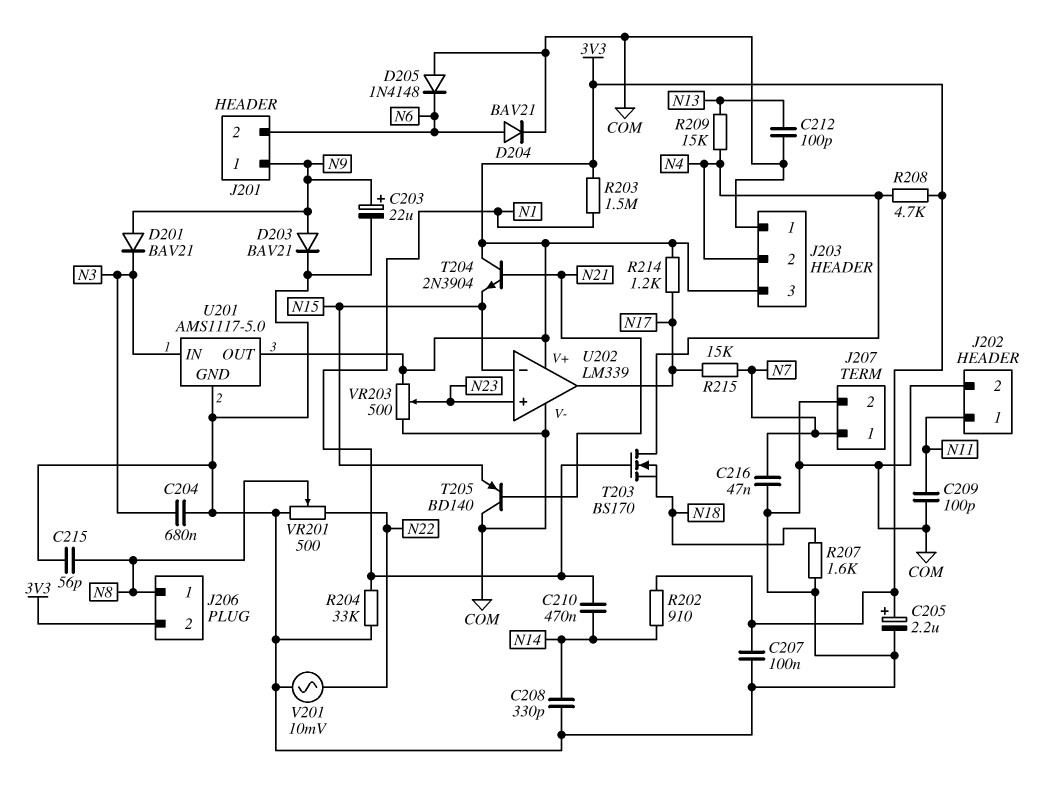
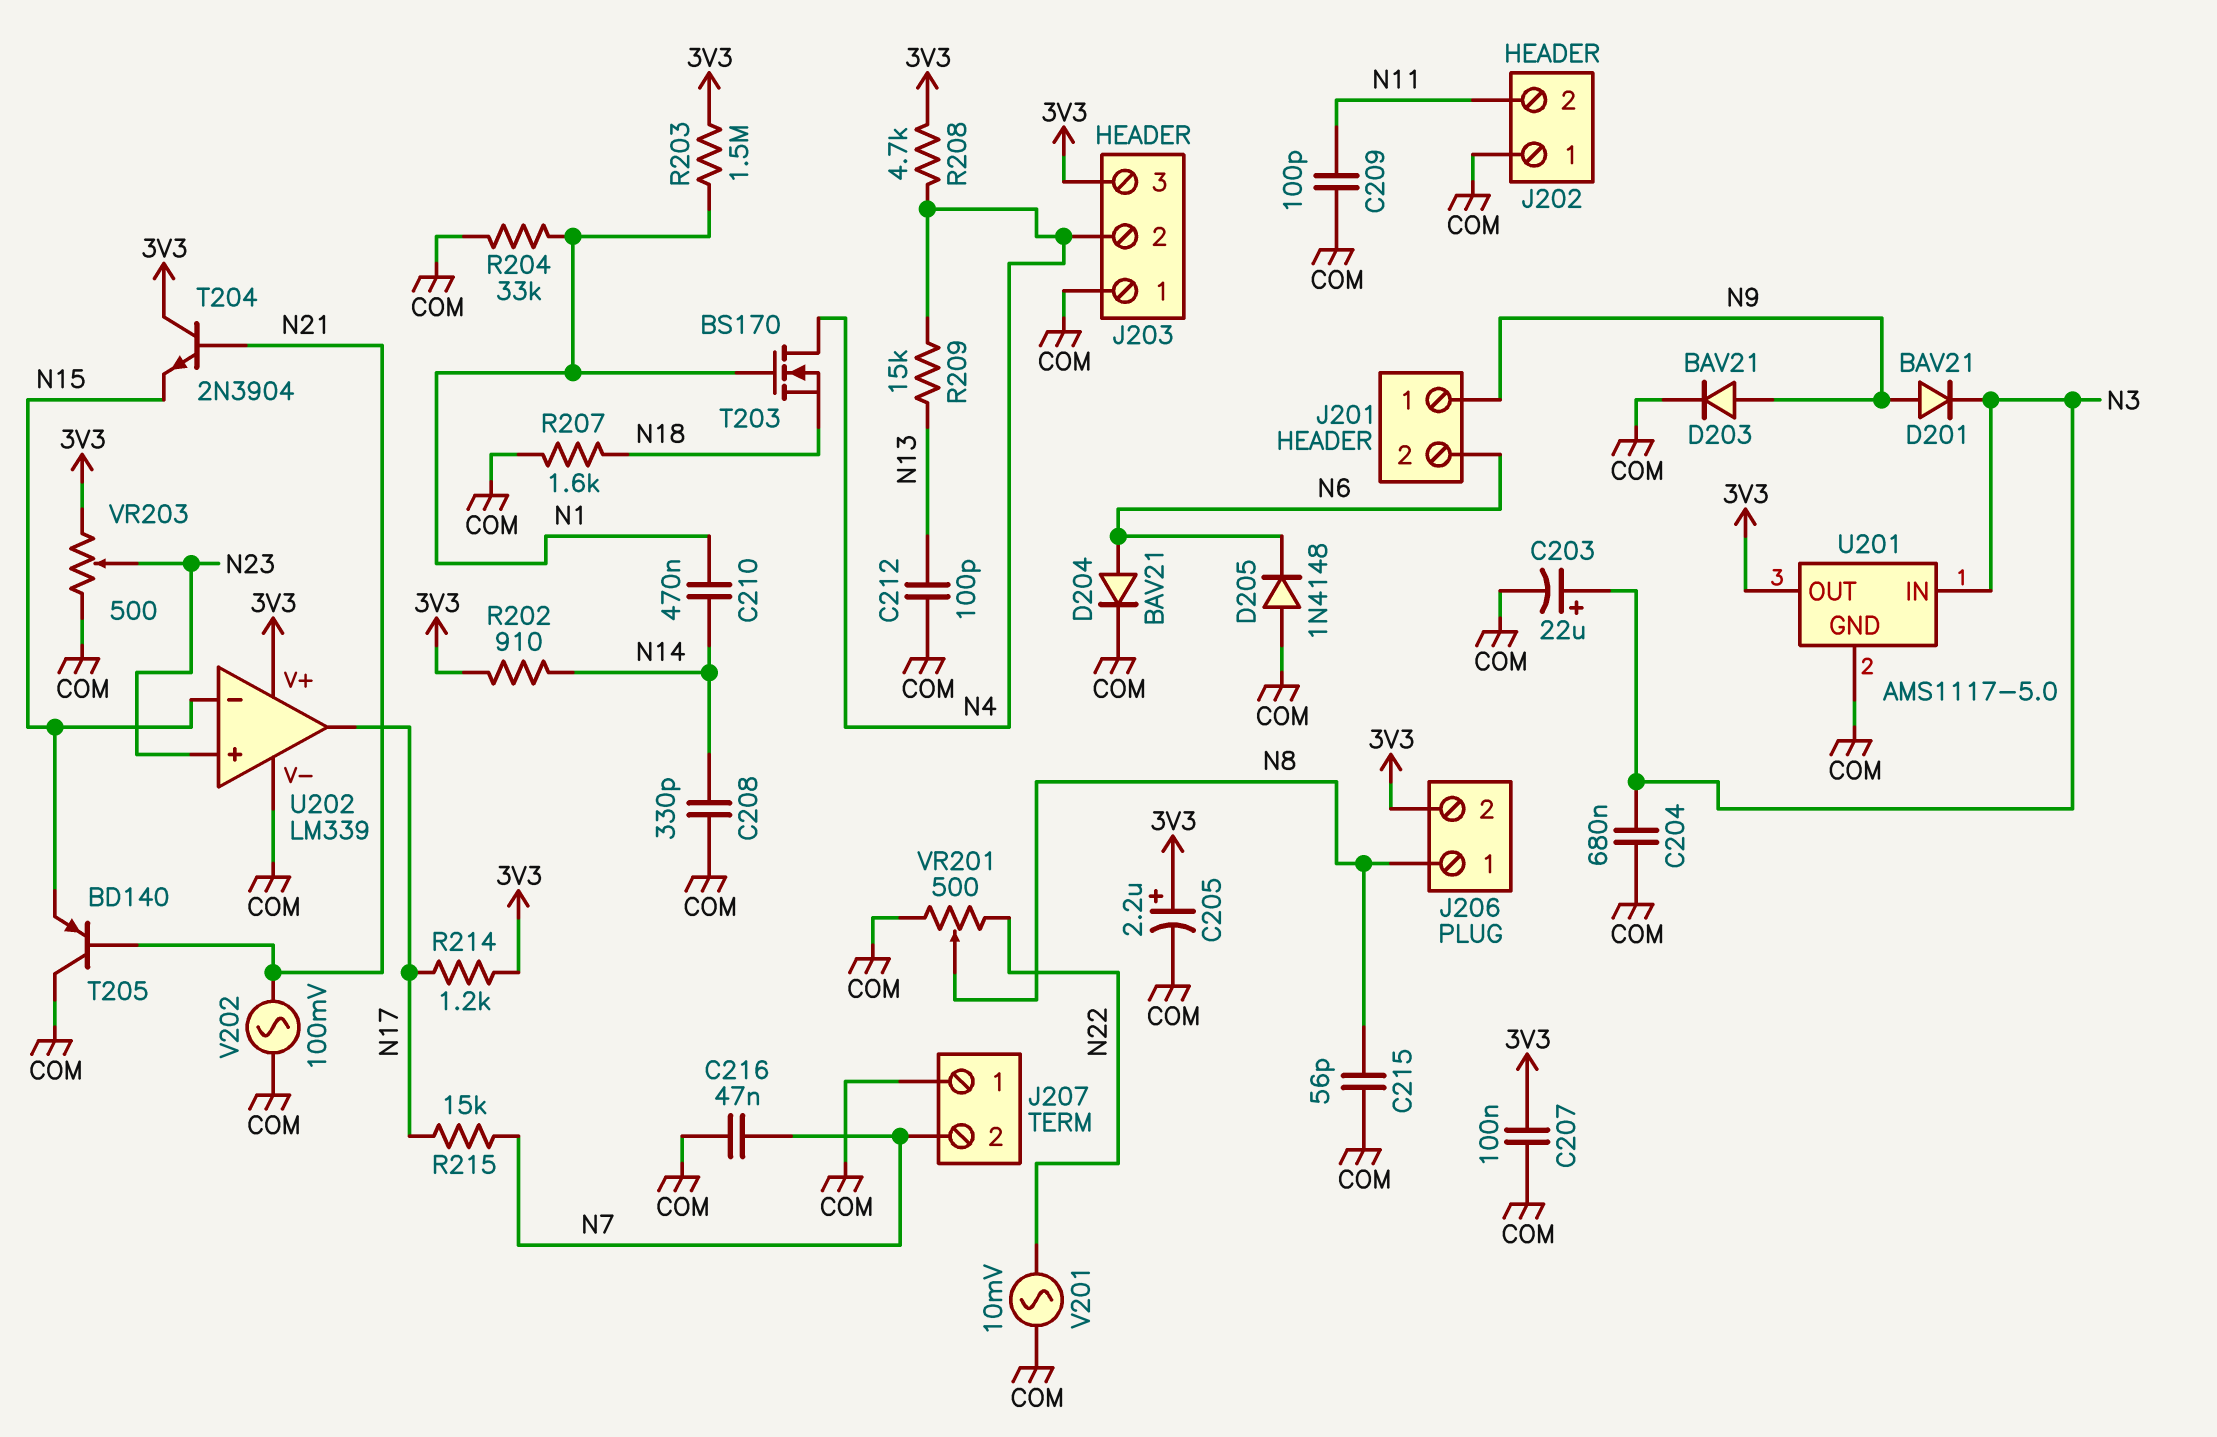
C203: 22uF (plus N9, minus COM) -> 22uF (plus N3, minus COM)
J202 pin 1: N11 -> COM
J202 pin 2: COM -> N11
J207 pin 1: N7 -> COM
J207 pin 2: COM -> N7
V202: none -> AC 100mV (COM, N21)

